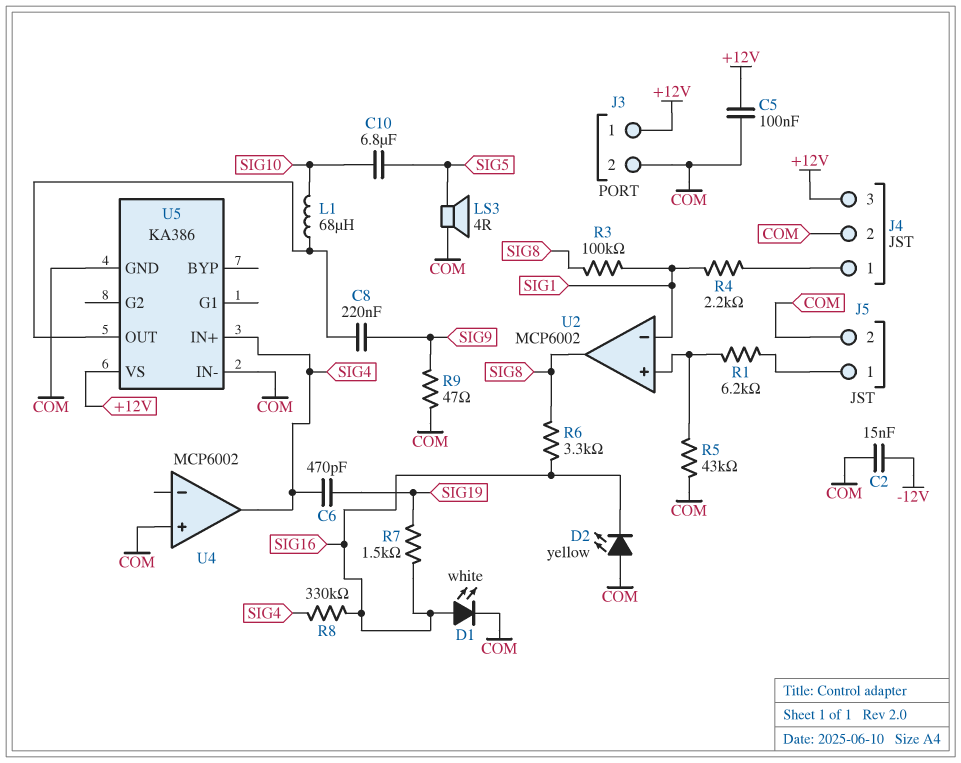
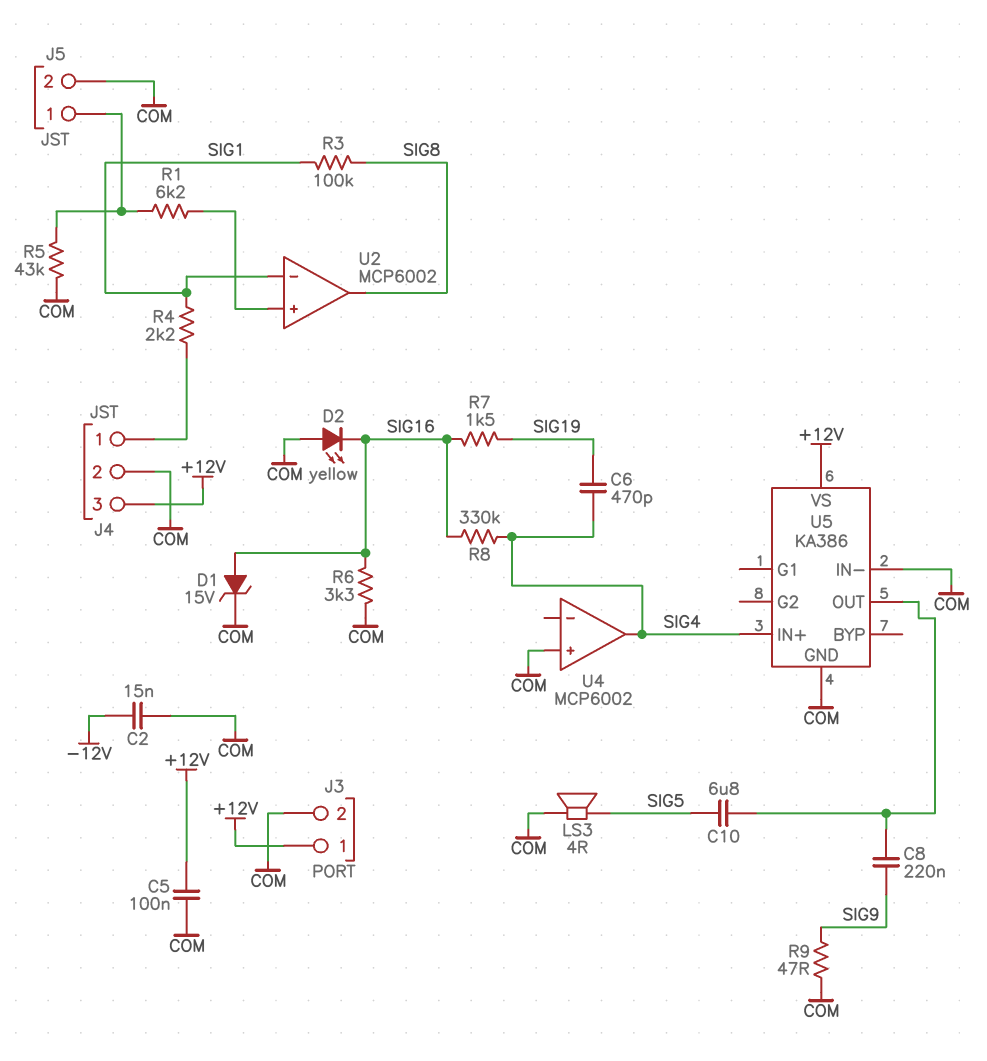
C10: 6.8uF (SIG5, SIG10) -> 6.8uF (SIG5, U5/OUT)
D1: LED white (A SIG16, K COM) -> zener 15V (A SIG16, K COM)
L1: 68uH (SIG10, U5/OUT) -> none
R5: 43k (COM, U2/in+) -> 43k (COM, J5/1)
R6: 3.3k (SIG8, SIG16) -> 3.3k (COM, SIG16)

